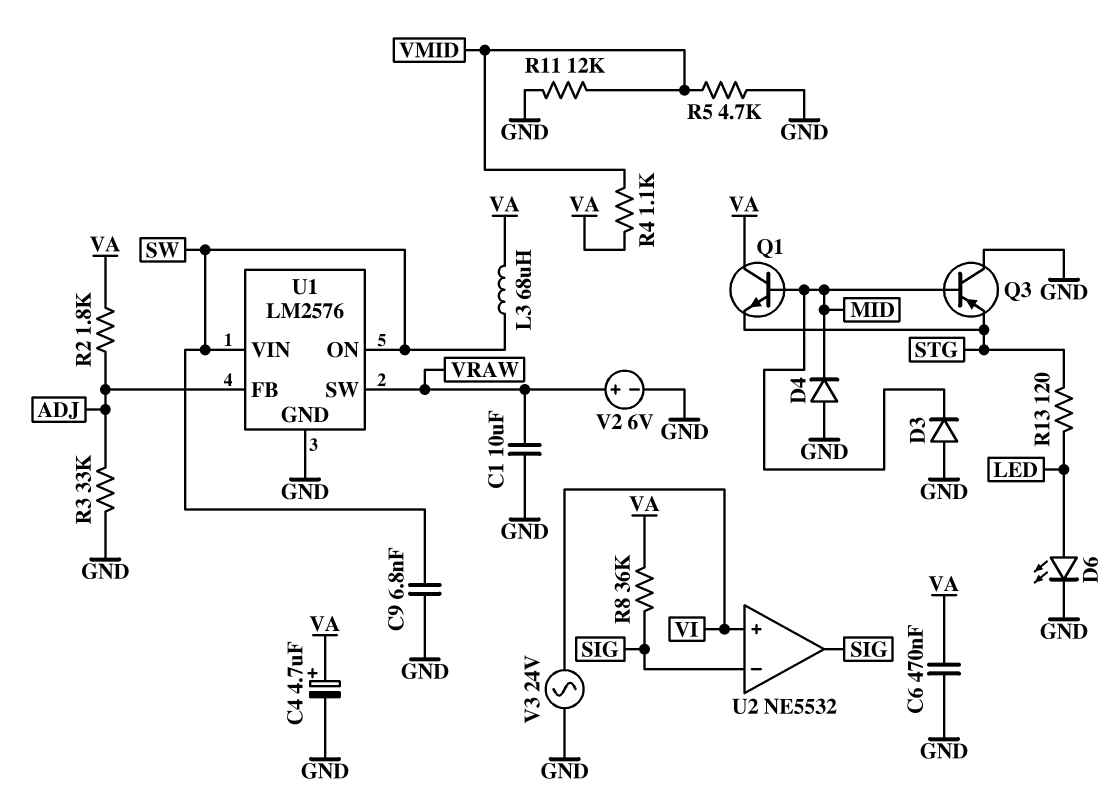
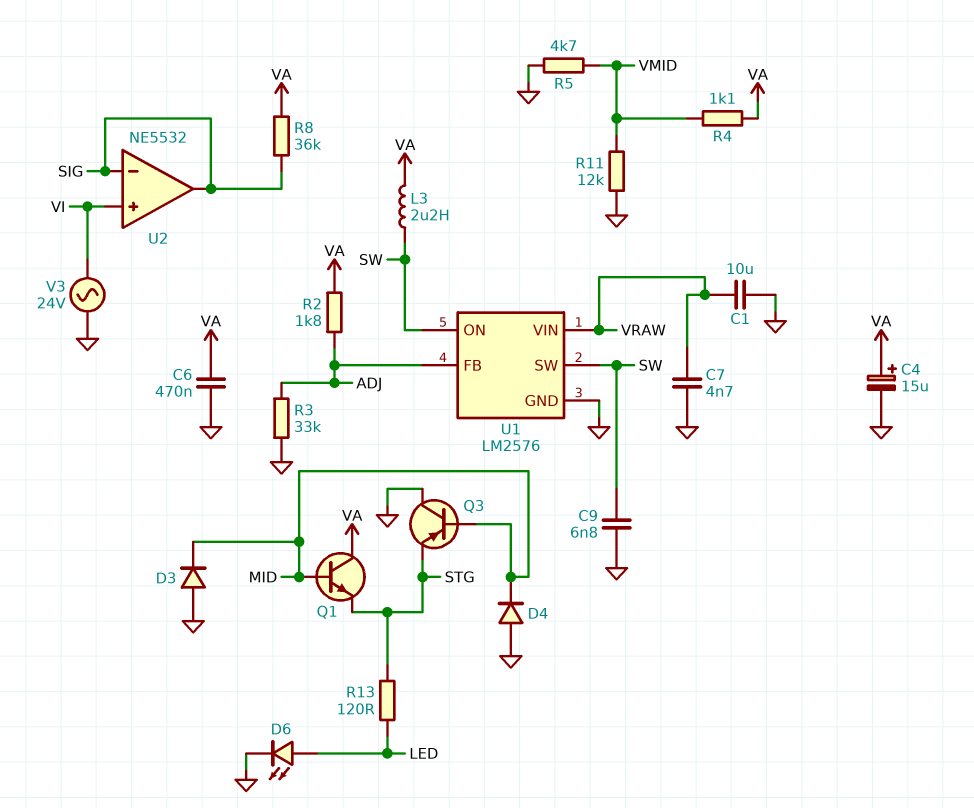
C4: 4.7uF (plus VA, minus GND) -> 15uF (plus VA, minus GND)
C7: none -> 4.7nF (GND, VRAW)
L3: 68uH (SW, VA) -> 2.2uH (SW, VA)
U1 pin SW: VRAW -> SW
U1 pin VIN: SW -> VRAW
V2: 6V (plus VRAW, minus GND) -> none

